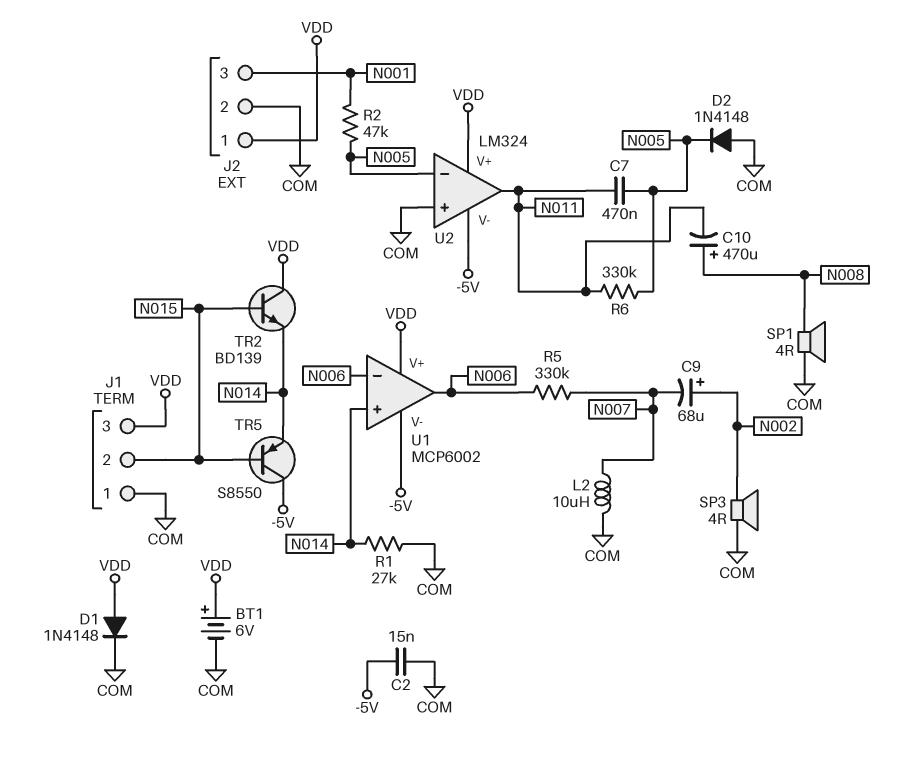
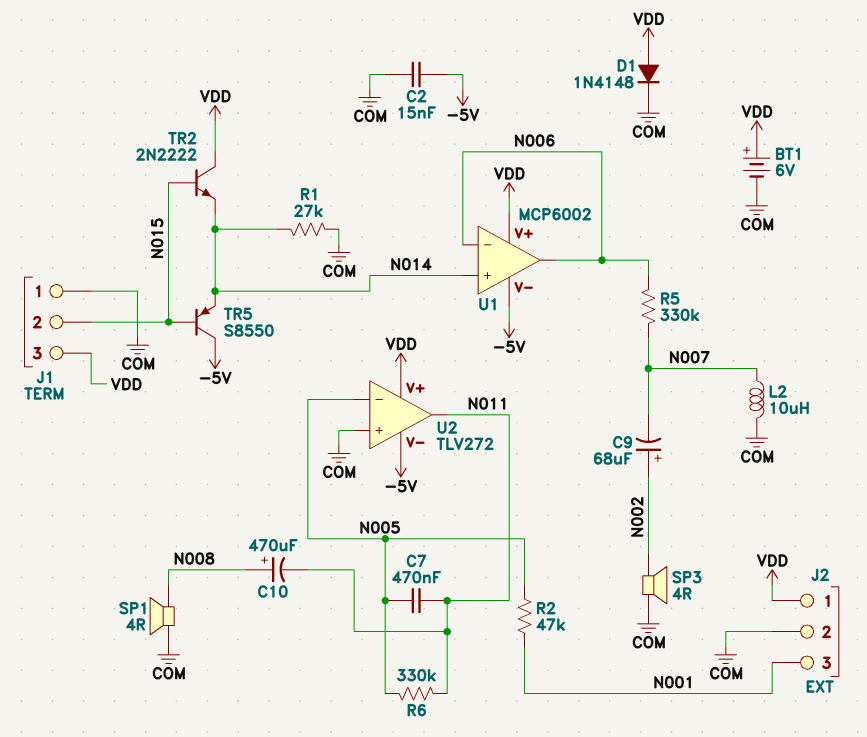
D2: diode 1N4148 (A COM, K N005) -> none
TR2: NPN BD139 (B N015, C VDD, E N014) -> NPN 2N2222 (B N015, C VDD, E N014)
U2: LM324 -> TLV272

